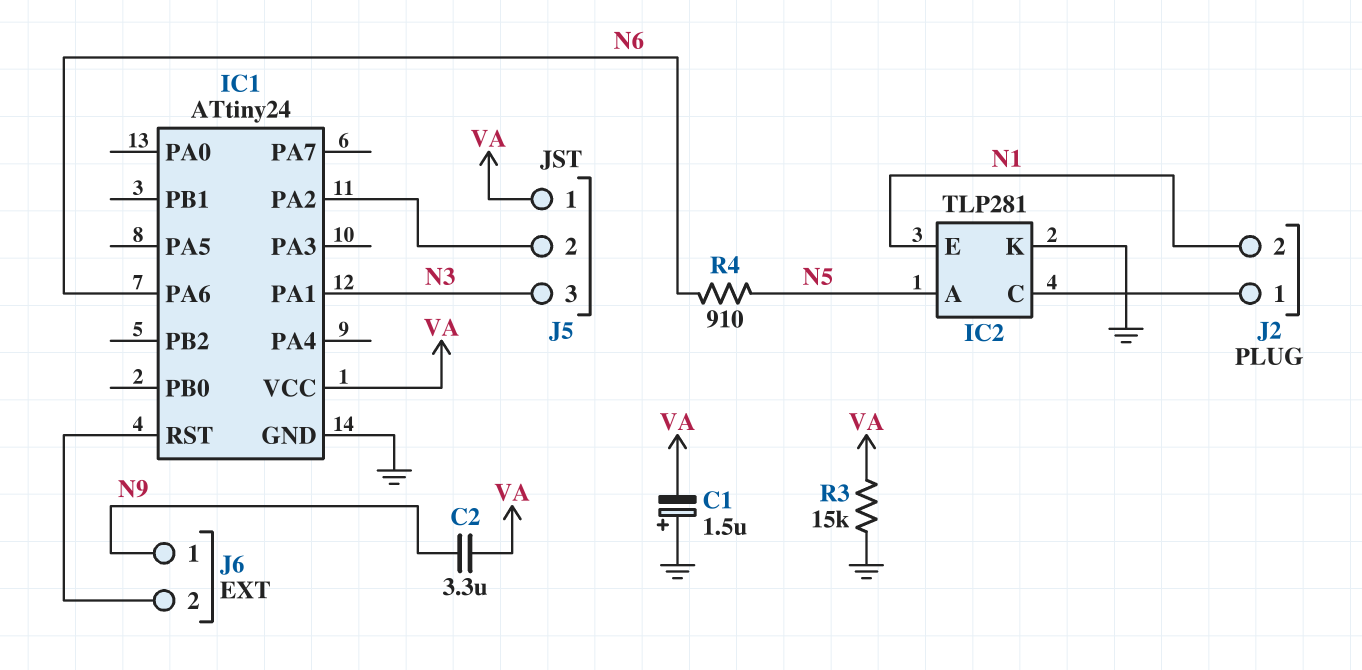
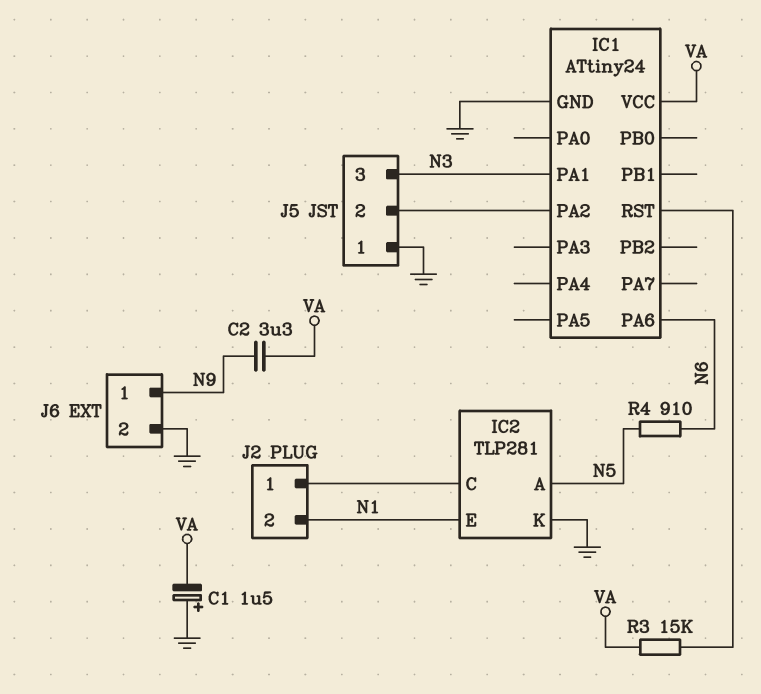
J5 pin 1: VA -> GND
J6 pin 2: IC1/RST -> GND
R3: 15k (GND, VA) -> 15k (IC1/RST, VA)

